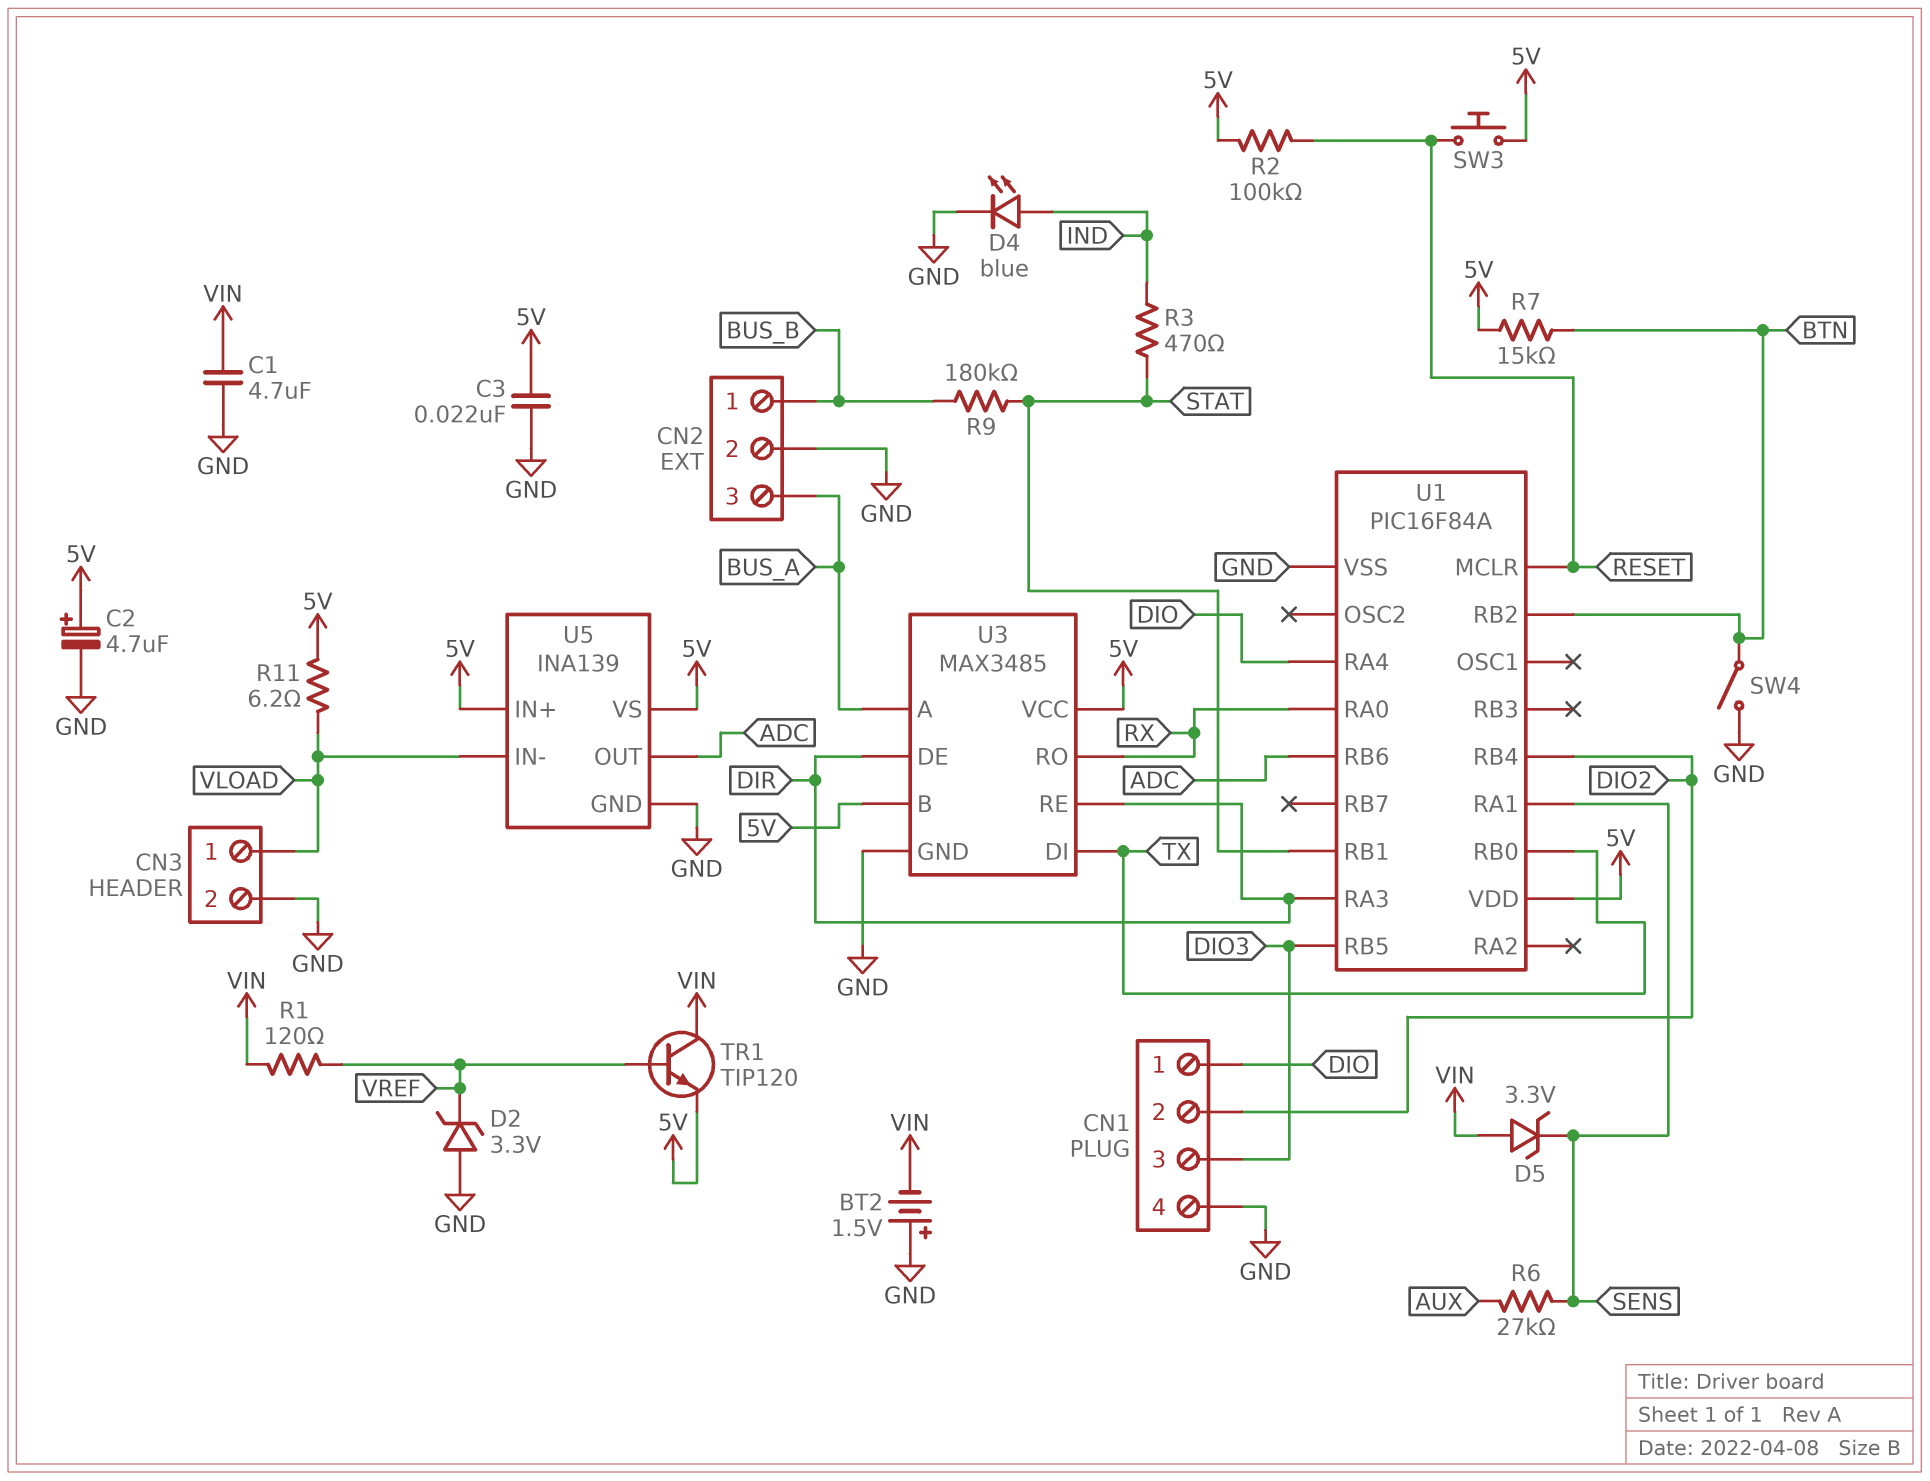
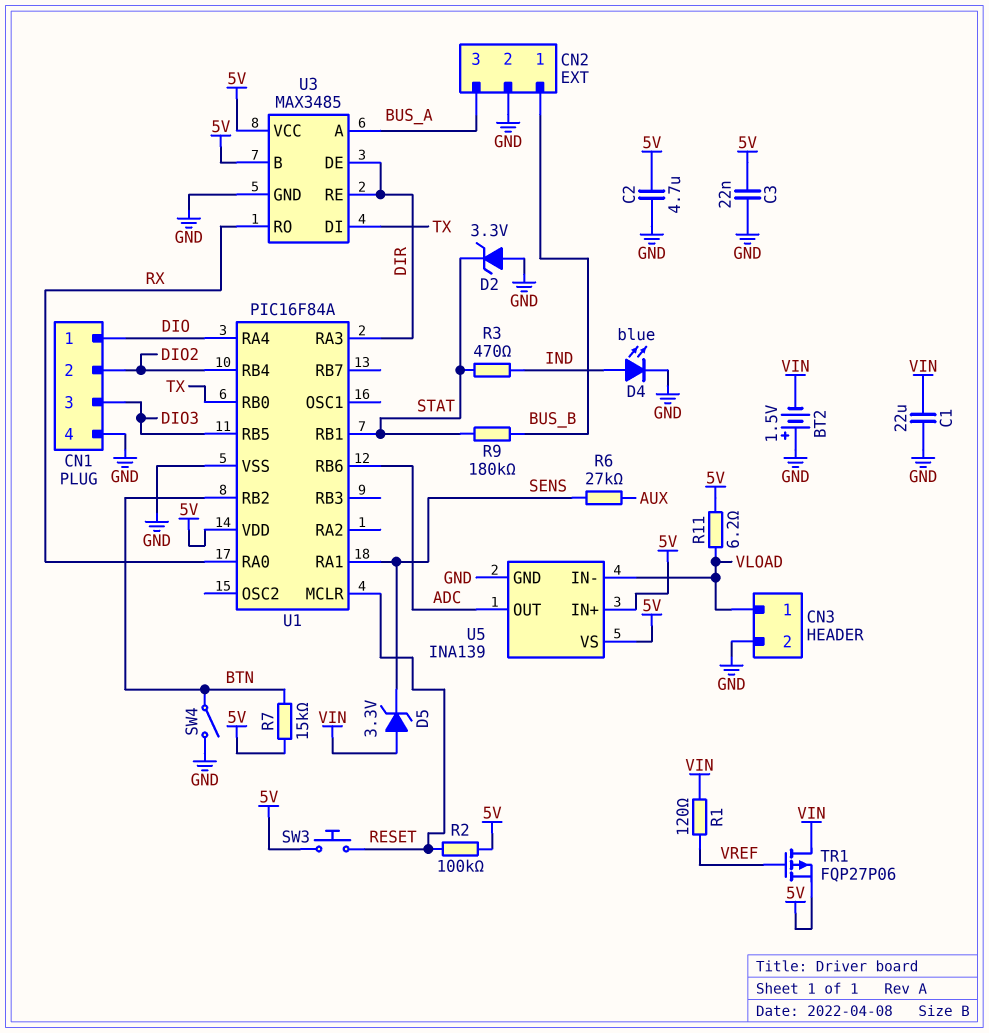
C1: 4.7uF (GND, VIN) -> 22uF (GND, VIN)
C2: 4.7uF (plus 5V, minus GND) -> 4.7uF (5V, GND)
D2: zener 3.3V (A GND, K VREF) -> zener 3.3V (A GND, K STAT)
TR1: NPN TIP120 (B VREF, C VIN, E 5V) -> PMOS FQP27P06 (G VREF, D VIN, S 5V)

